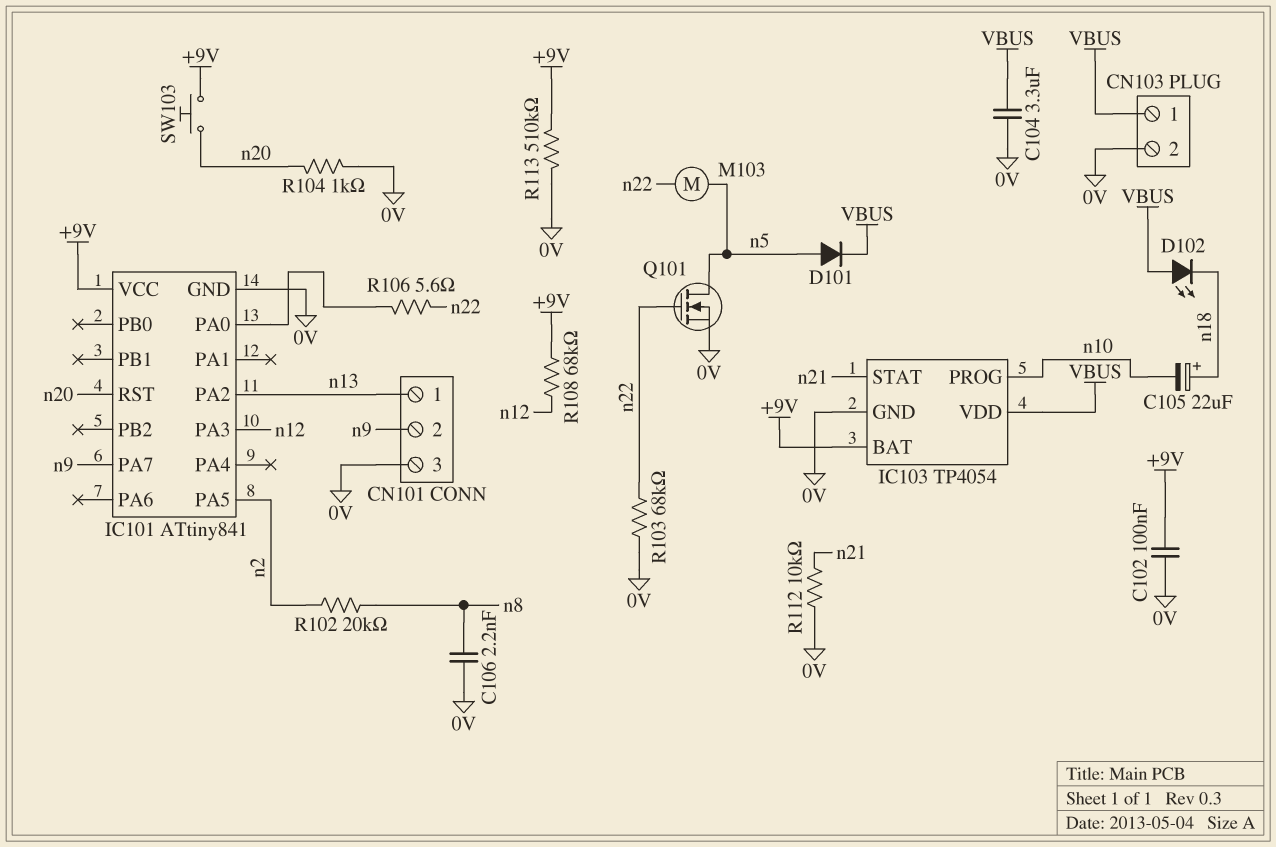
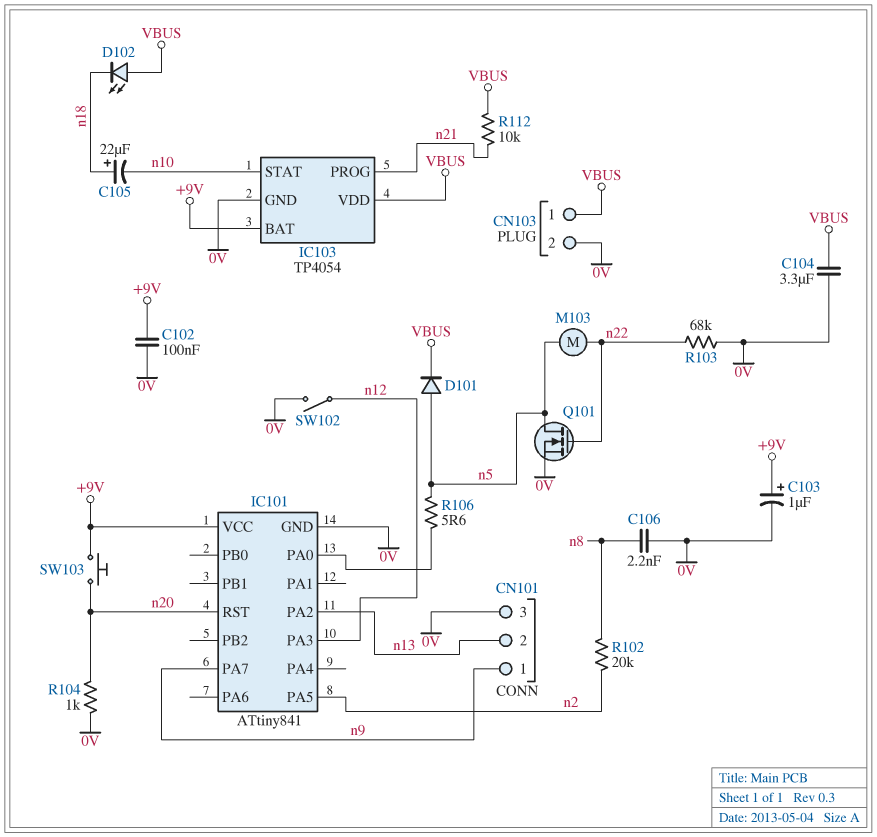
C103: none -> 1uF (plus +9V, minus 0V)
CN101 pin 1: n13 -> n9
CN101 pin 2: n9 -> n13
IC103 pin PROG: n10 -> n21
IC103 pin STAT: n21 -> n10
R106: 5.6 (IC101/PA0, n22) -> 5.6 (IC101/PA0, n5)
R108: 68k (+9V, n12) -> none
R112: 10k (0V, n21) -> 10k (VBUS, n21)
R113: 510k (+9V, 0V) -> none
SW102: none -> switch (0V, n12)

